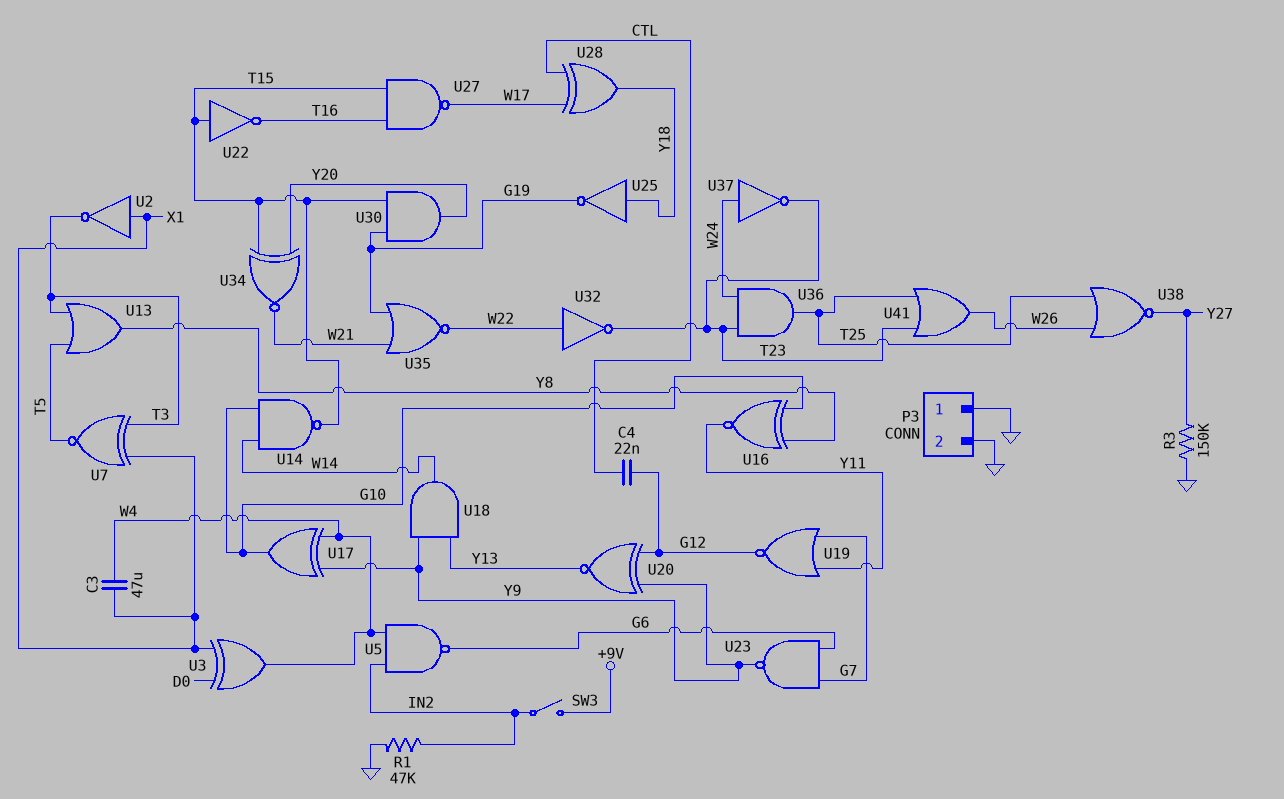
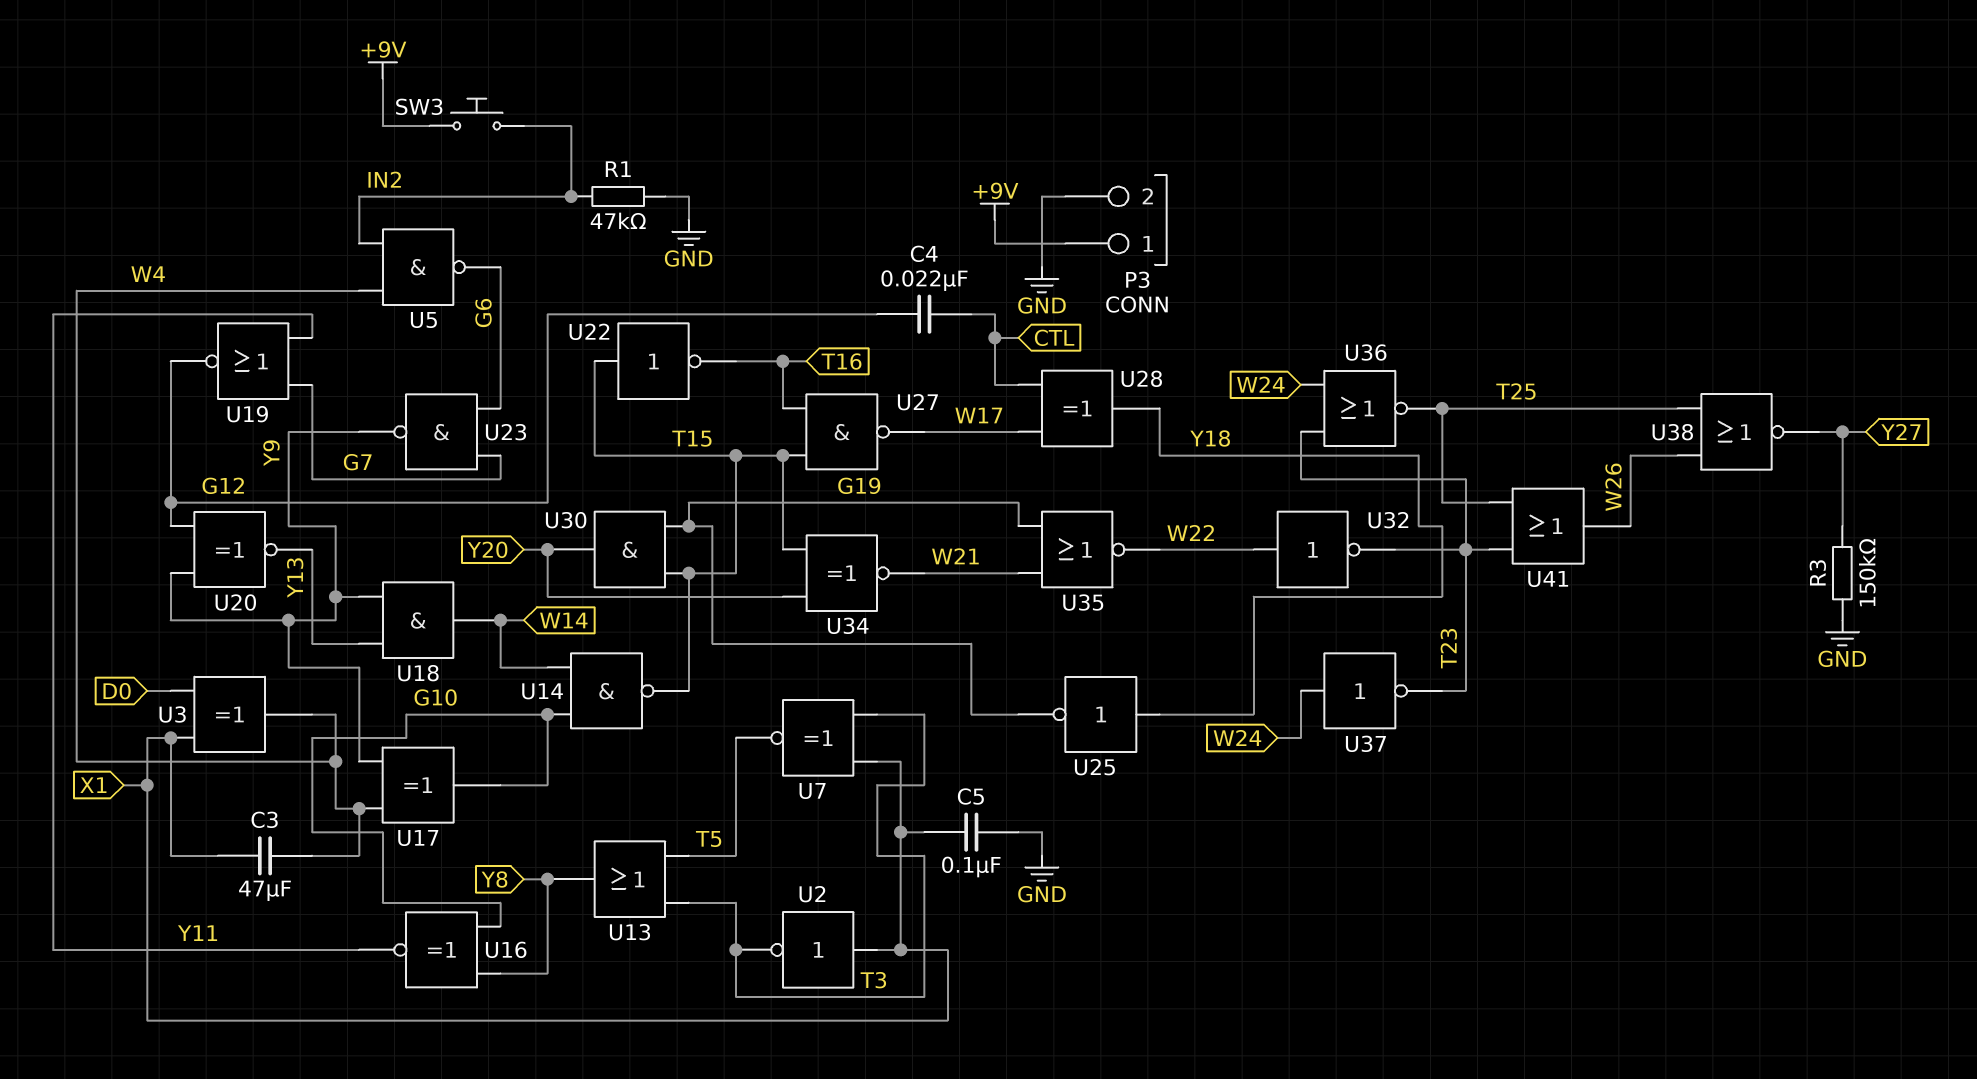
C5: none -> 100nF (GND, X1)
P3 pin 1: GND -> +9V
SW3: switch (+9V, IN2) -> button (+9V, IN2)
U36: AND (in T23, in W24, out T25) -> NOR (in T23, in W24, out T25)

